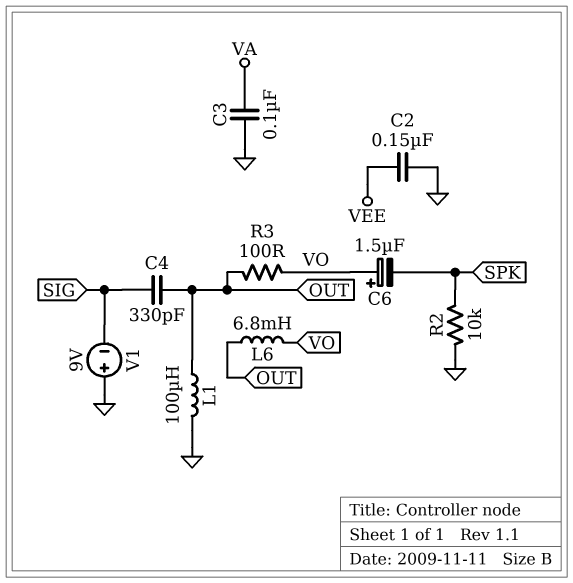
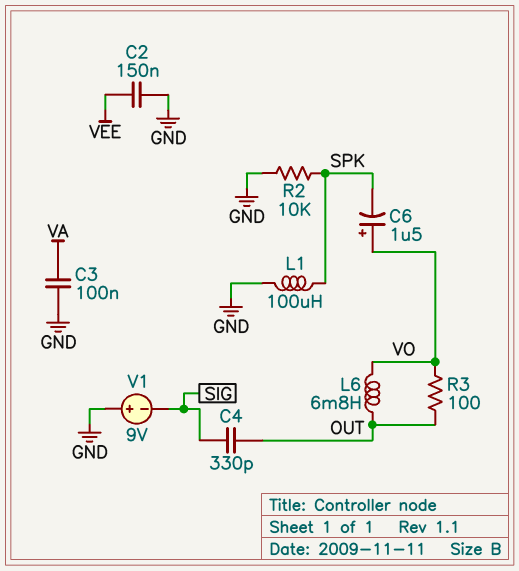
L1: 100uH (GND, OUT) -> 100uH (GND, SPK)

